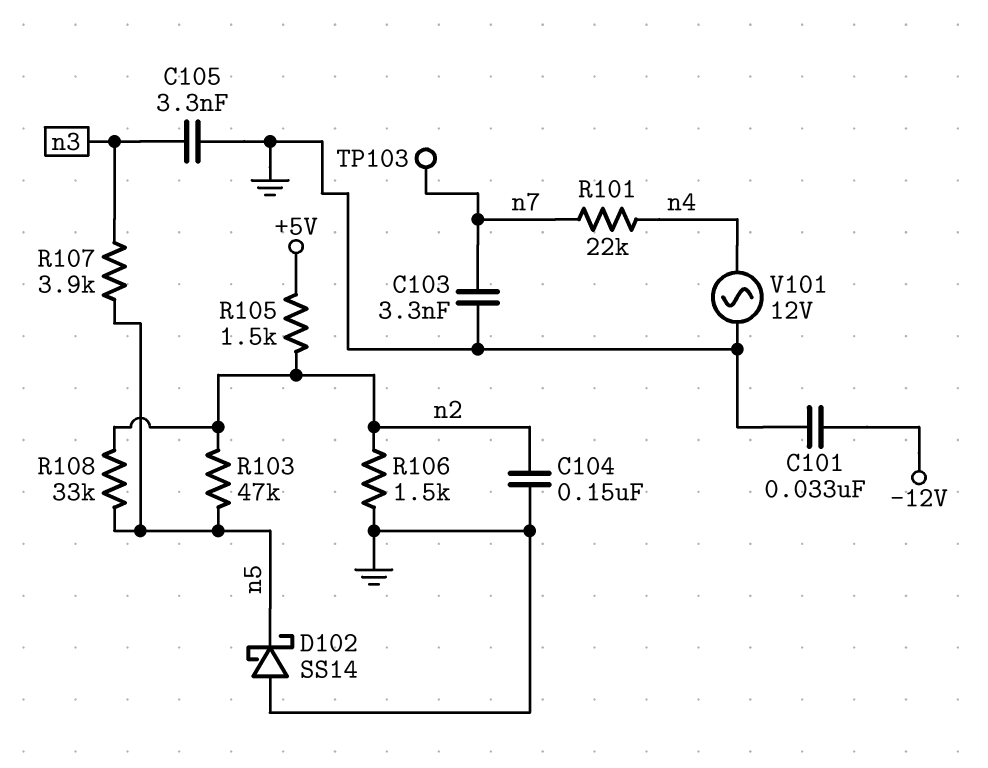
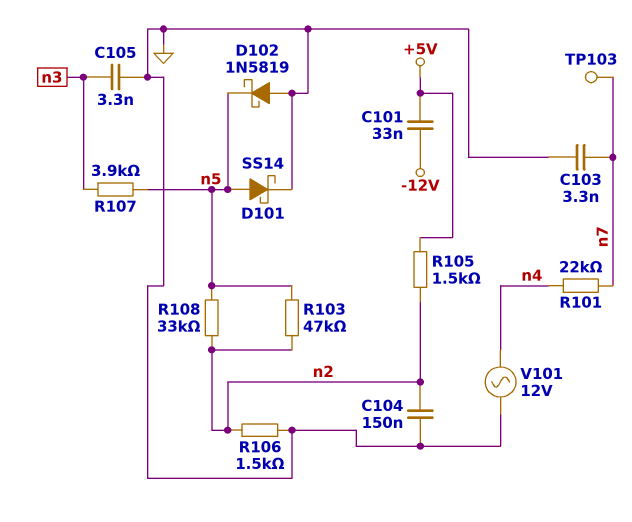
C101: 33nF (-12V, GND) -> 33nF (+5V, -12V)
D101: none -> schottky SS14 (A n5, K GND)
D102: schottky SS14 (A GND, K n5) -> schottky 1N5819 (A GND, K n5)

